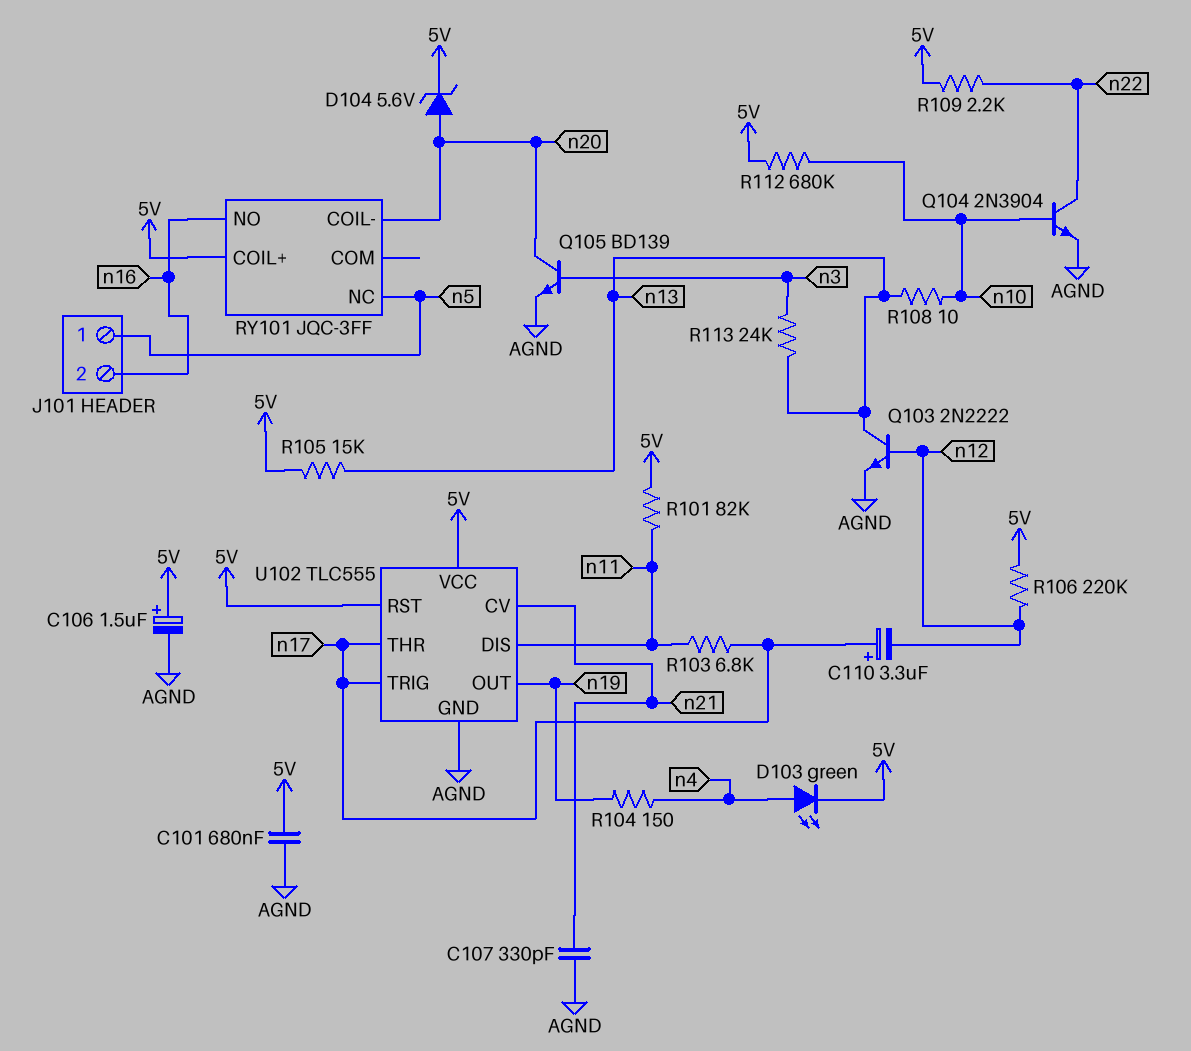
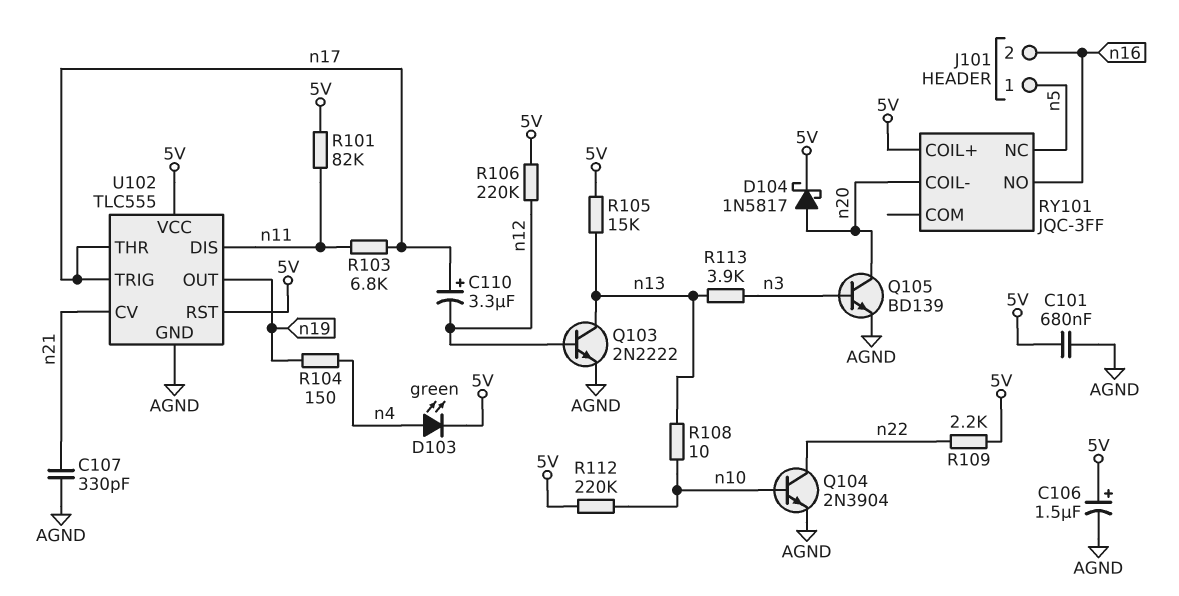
D104: zener 5.6V (A n20, K 5V) -> schottky 1N5817 (A n20, K 5V)
R112: 680k (5V, n10) -> 220k (5V, n10)
R113: 24k (n3, n13) -> 3.9k (n3, n13)

